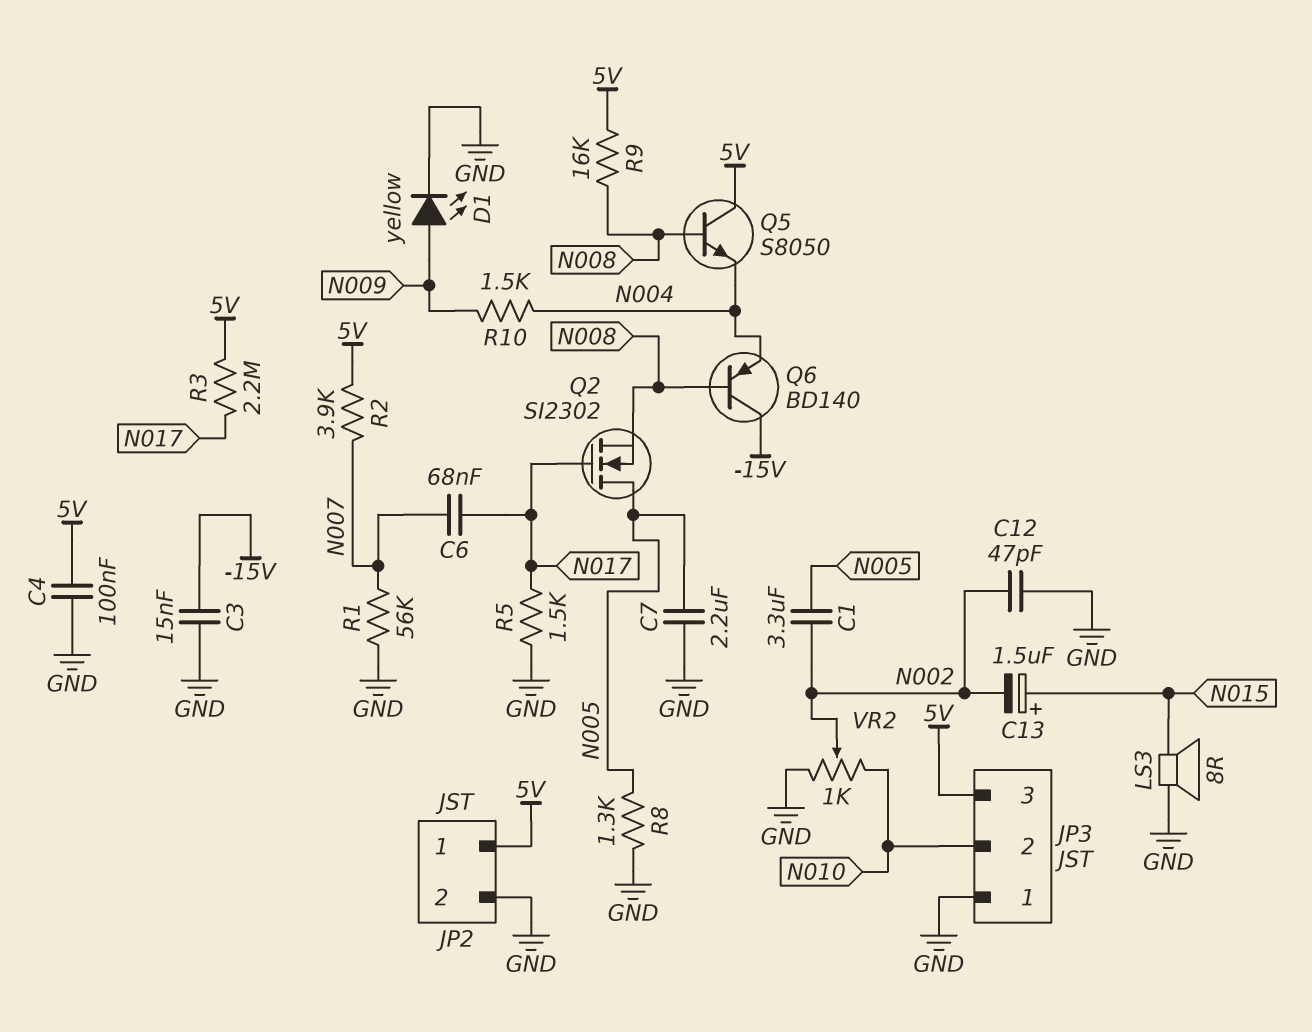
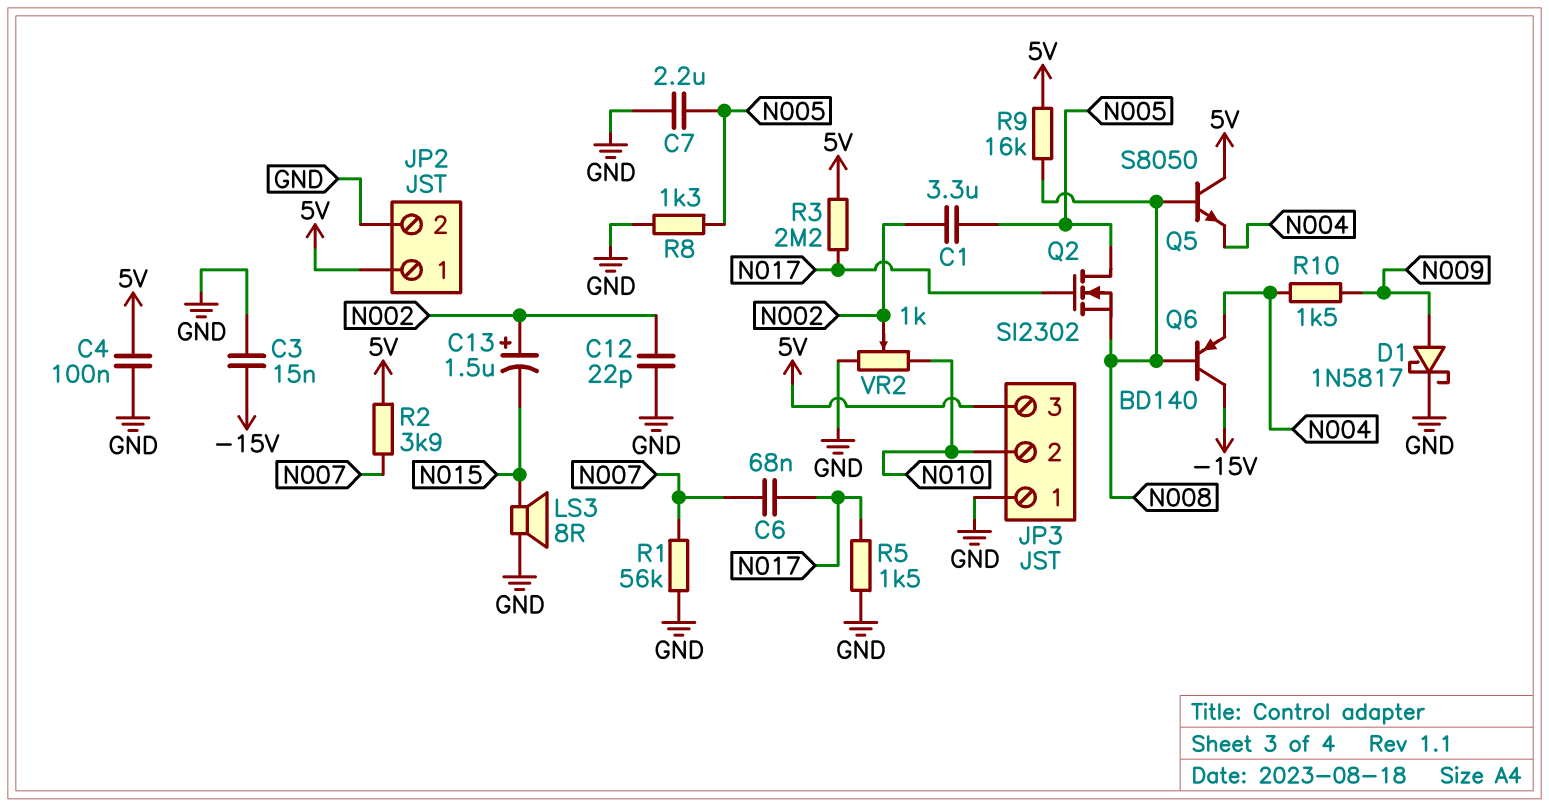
C12: 47pF (GND, N002) -> 22pF (GND, N002)
C13: 1.5uF (plus N015, minus N002) -> 1.5uF (plus N002, minus N015)
D1: LED yellow (A N009, K GND) -> schottky 1N5817 (A N009, K GND)

